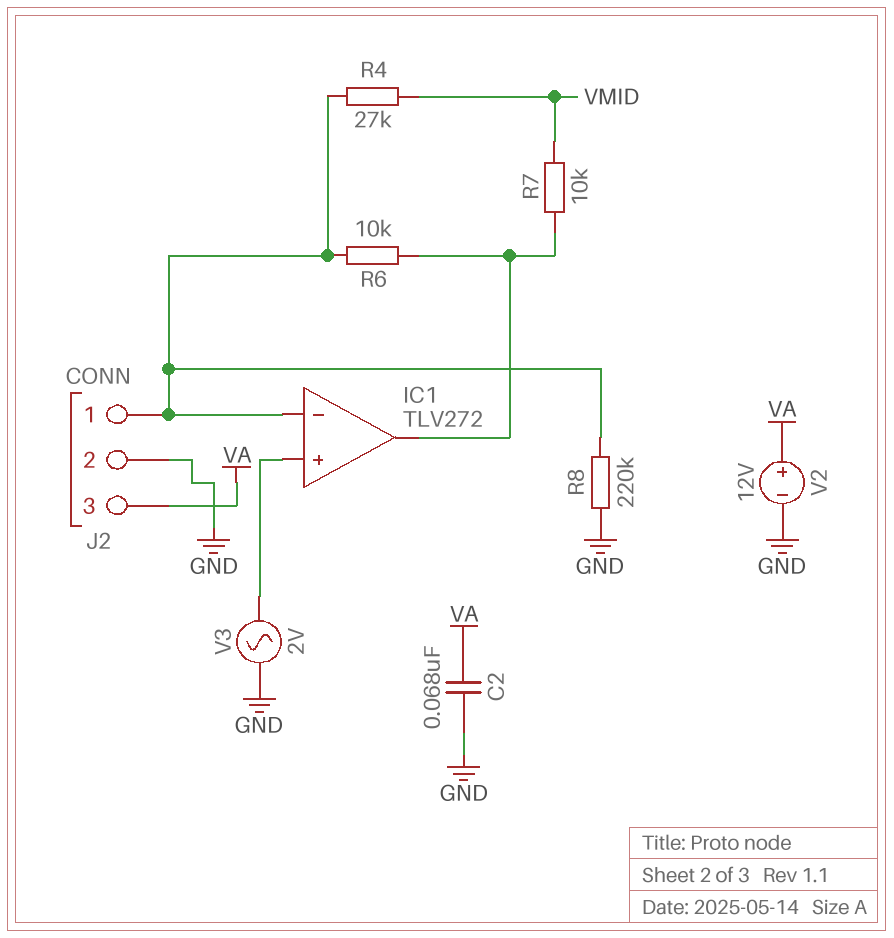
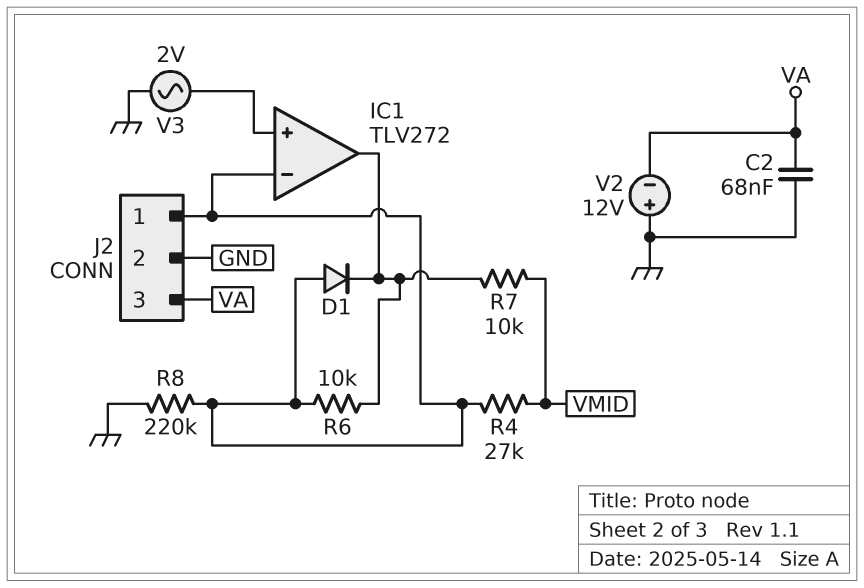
D1: none -> diode (A IC1/in-, K IC1/out)
V2: 12V (plus VA, minus GND) -> 12V (plus GND, minus VA)

